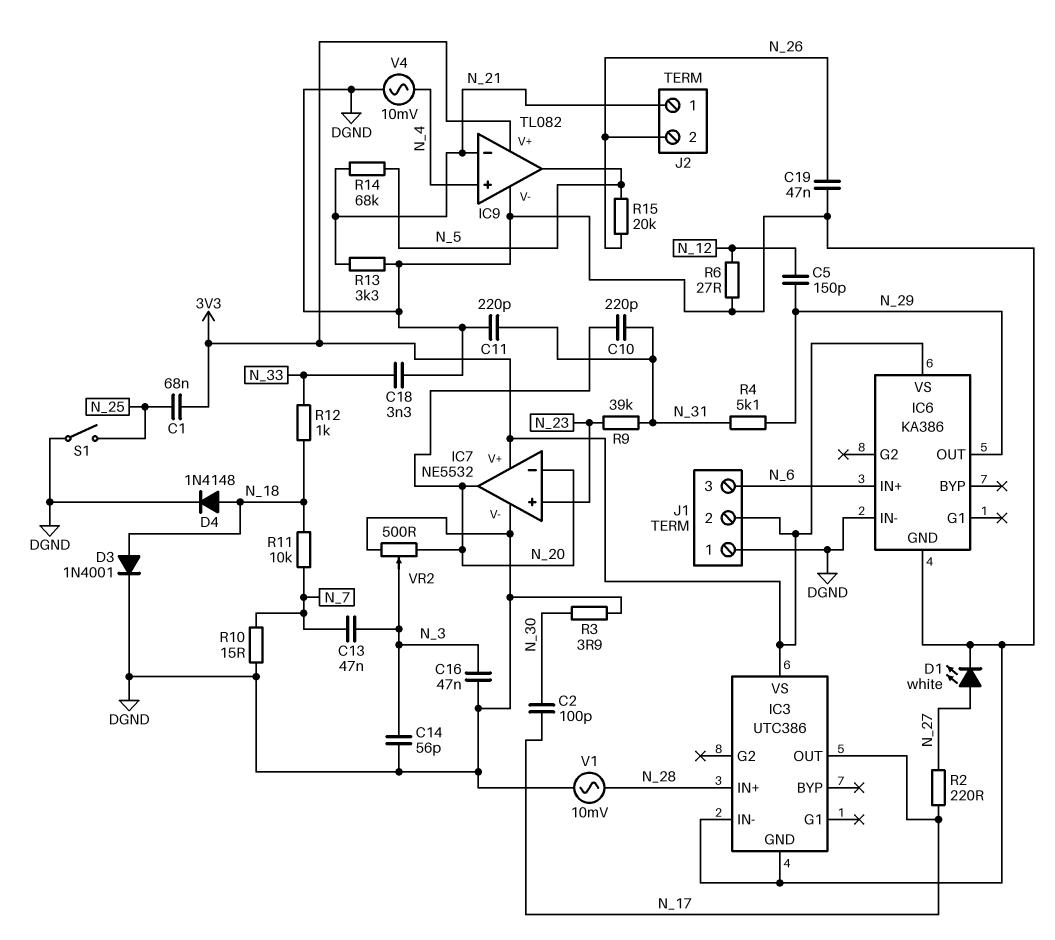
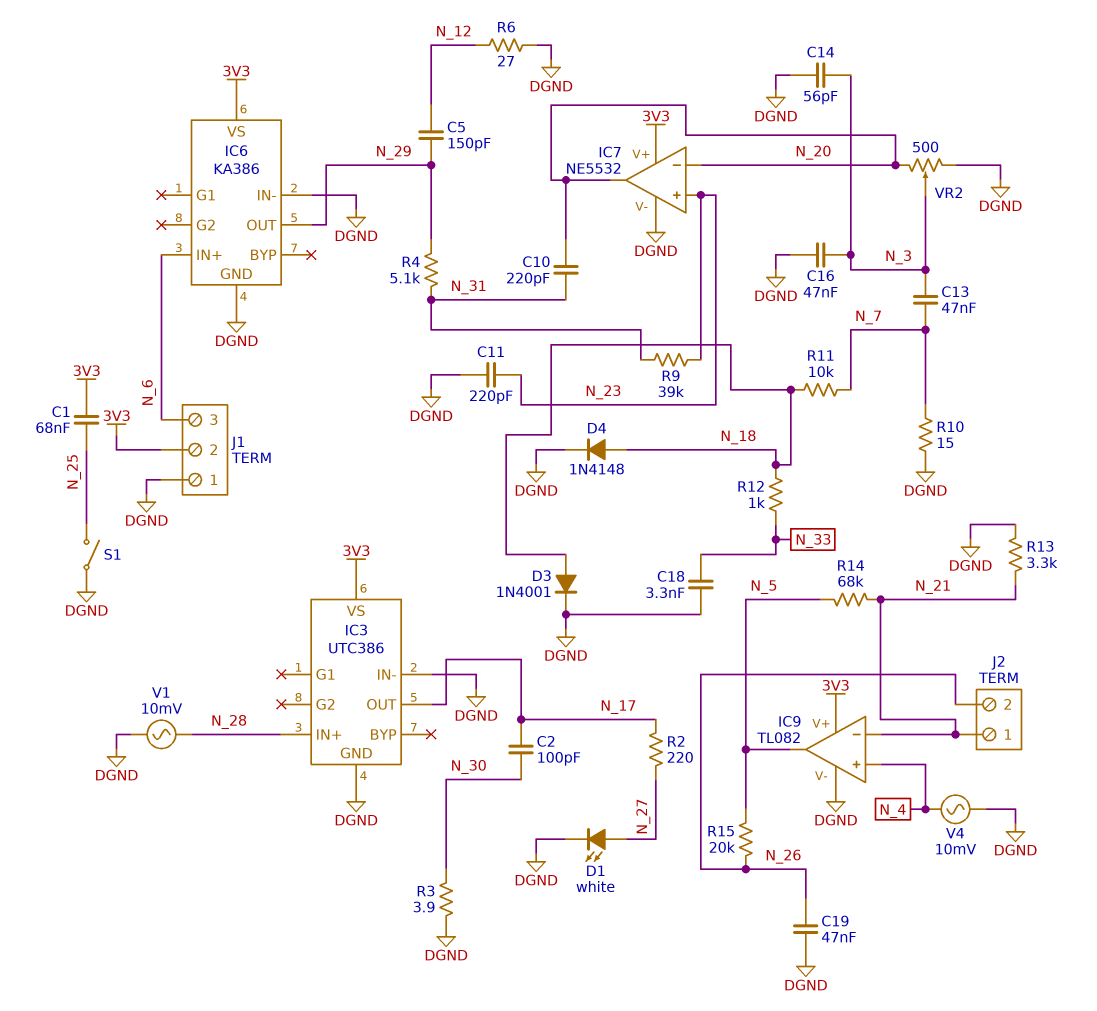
C11: 220pF (DGND, N_31) -> 220pF (DGND, N_23)

